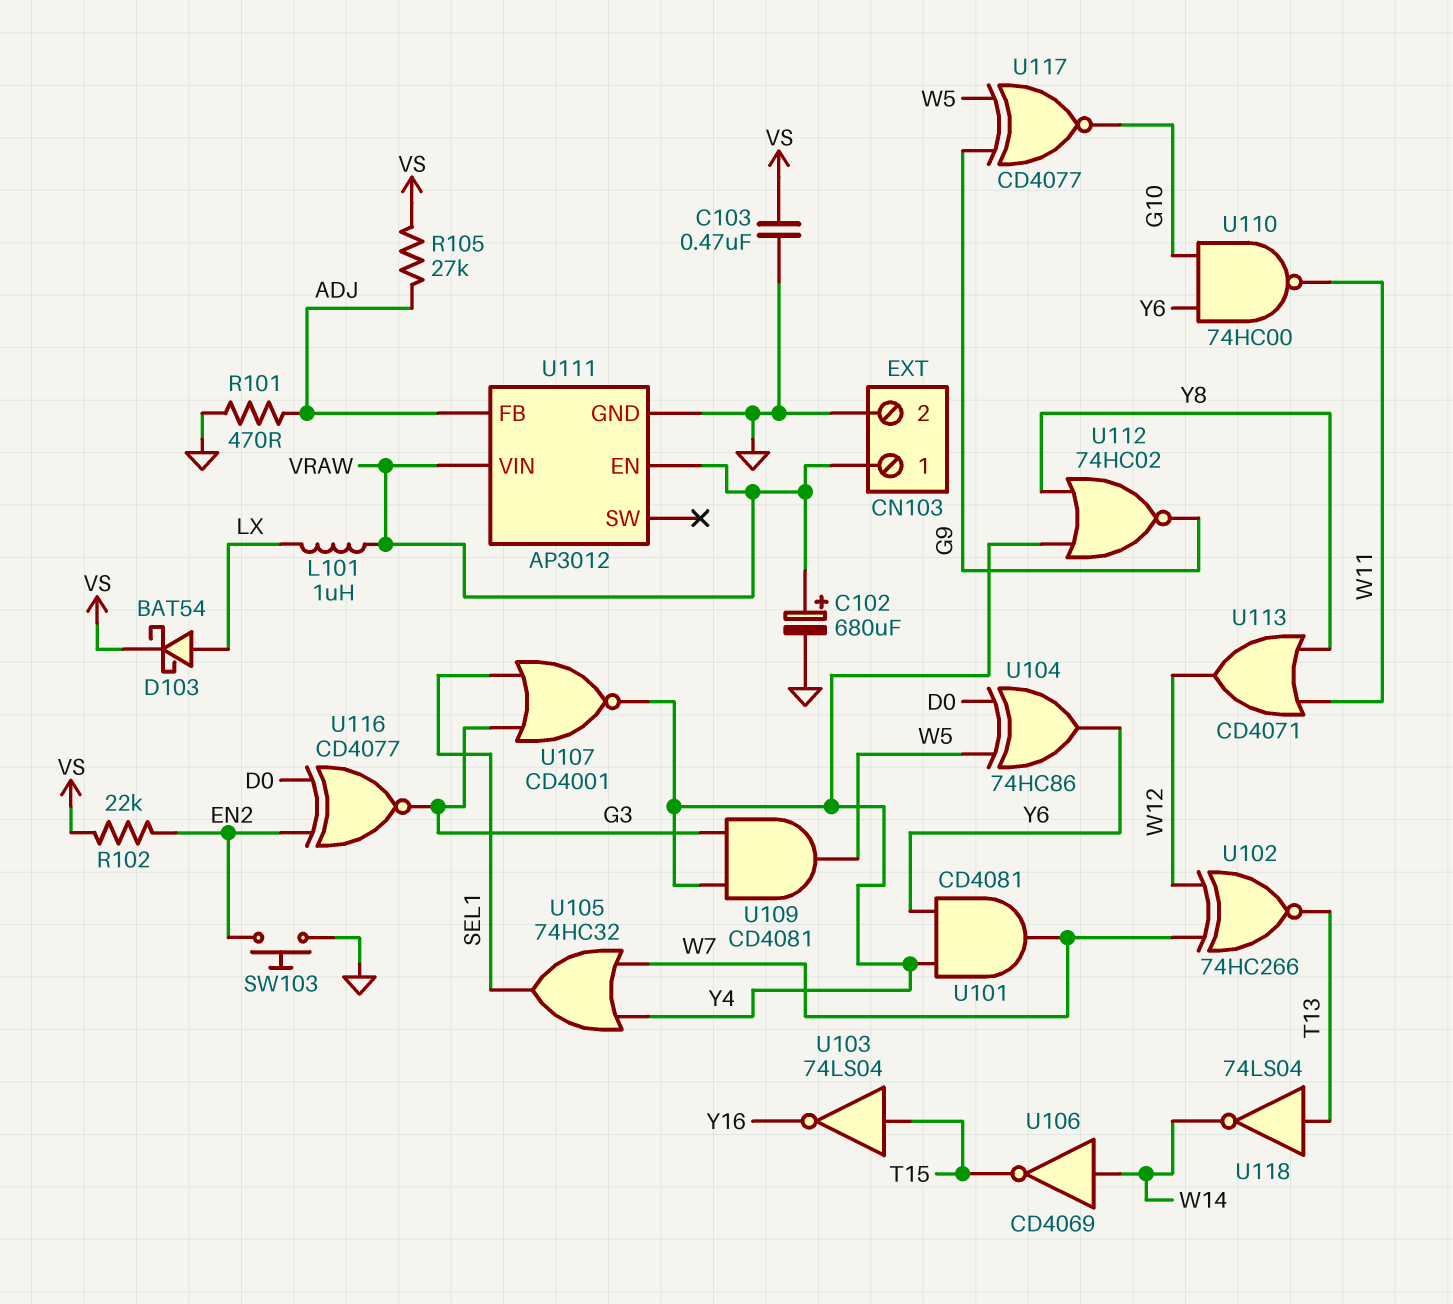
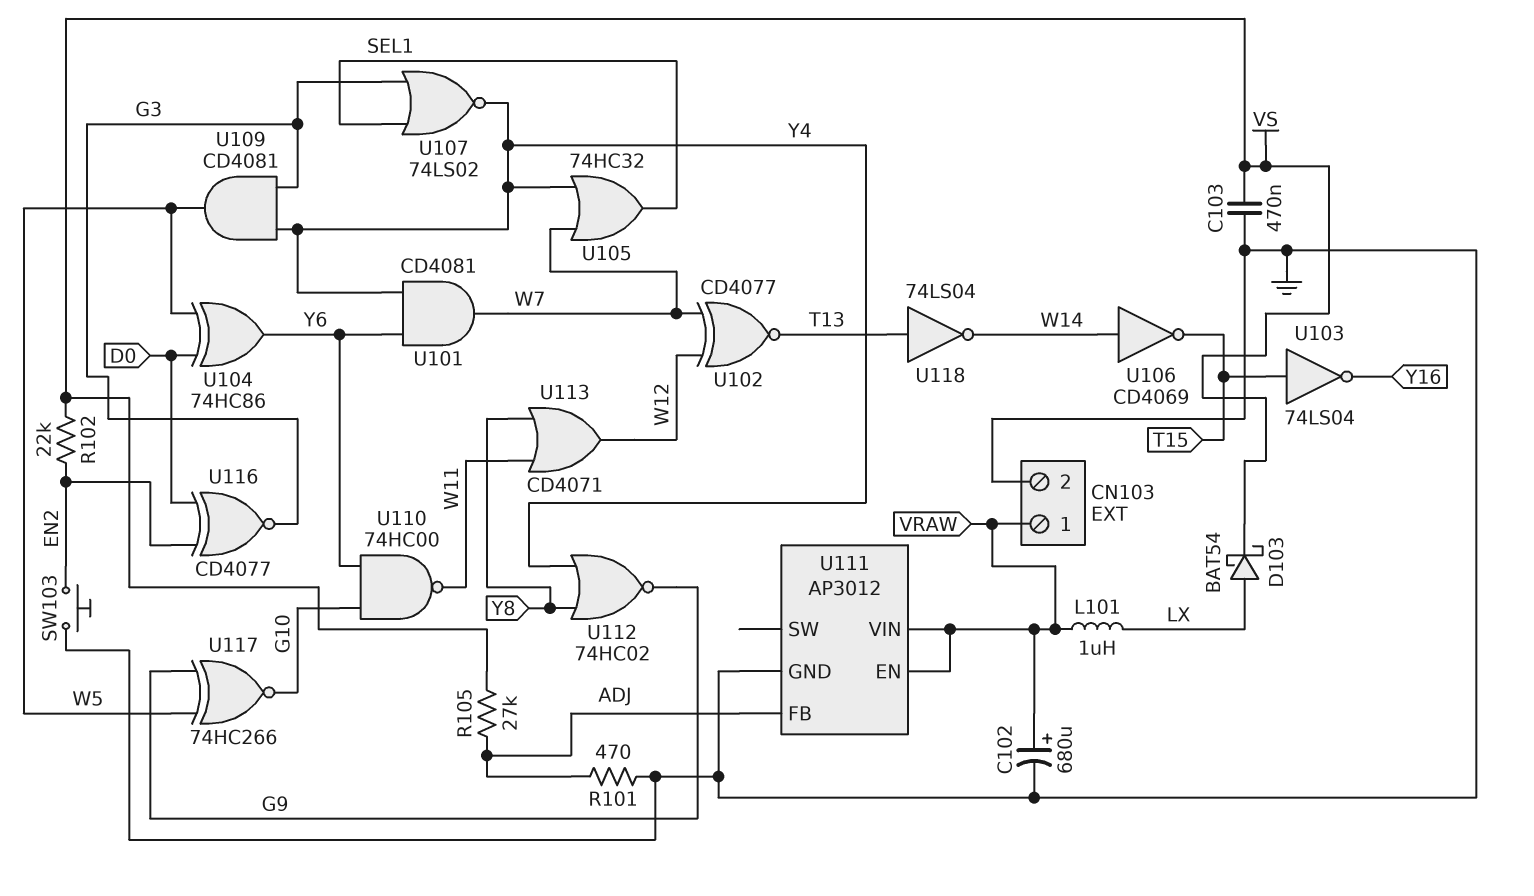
U102: XNOR 74HC266 (in W7, in W12, out T13) -> XNOR CD4077 (in W7, in W12, out T13)
U107: NOR CD4001 (in G3, in SEL1, out Y4) -> NOR 74LS02 (in G3, in SEL1, out Y4)
U117: XNOR CD4077 (in G9, in W5, out G10) -> XNOR 74HC266 (in G9, in W5, out G10)

